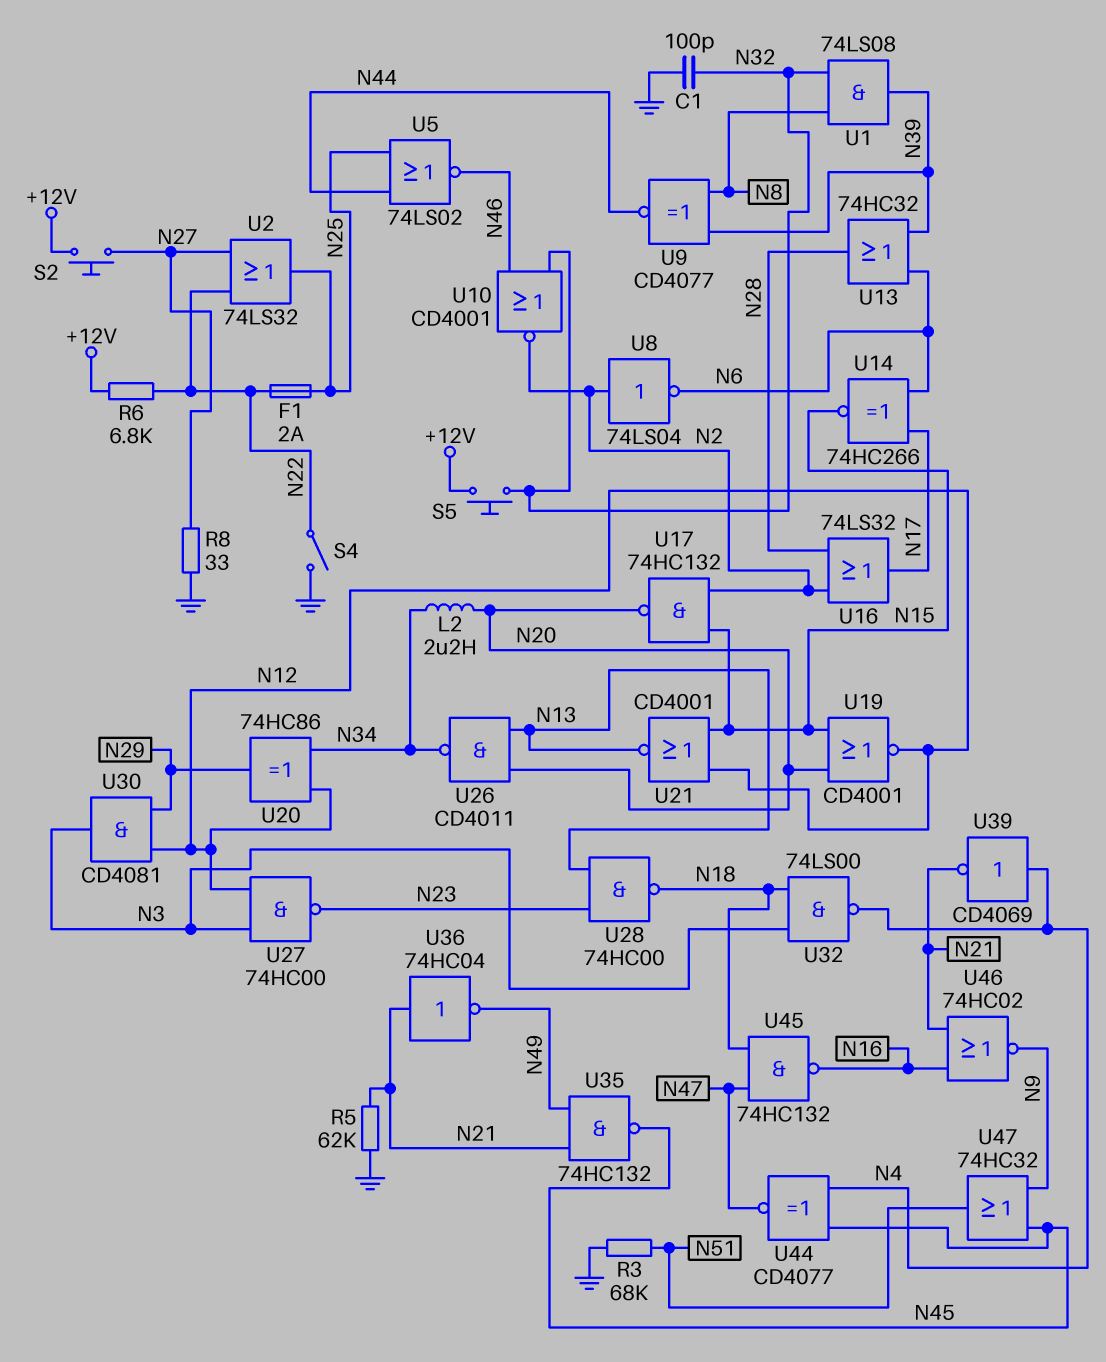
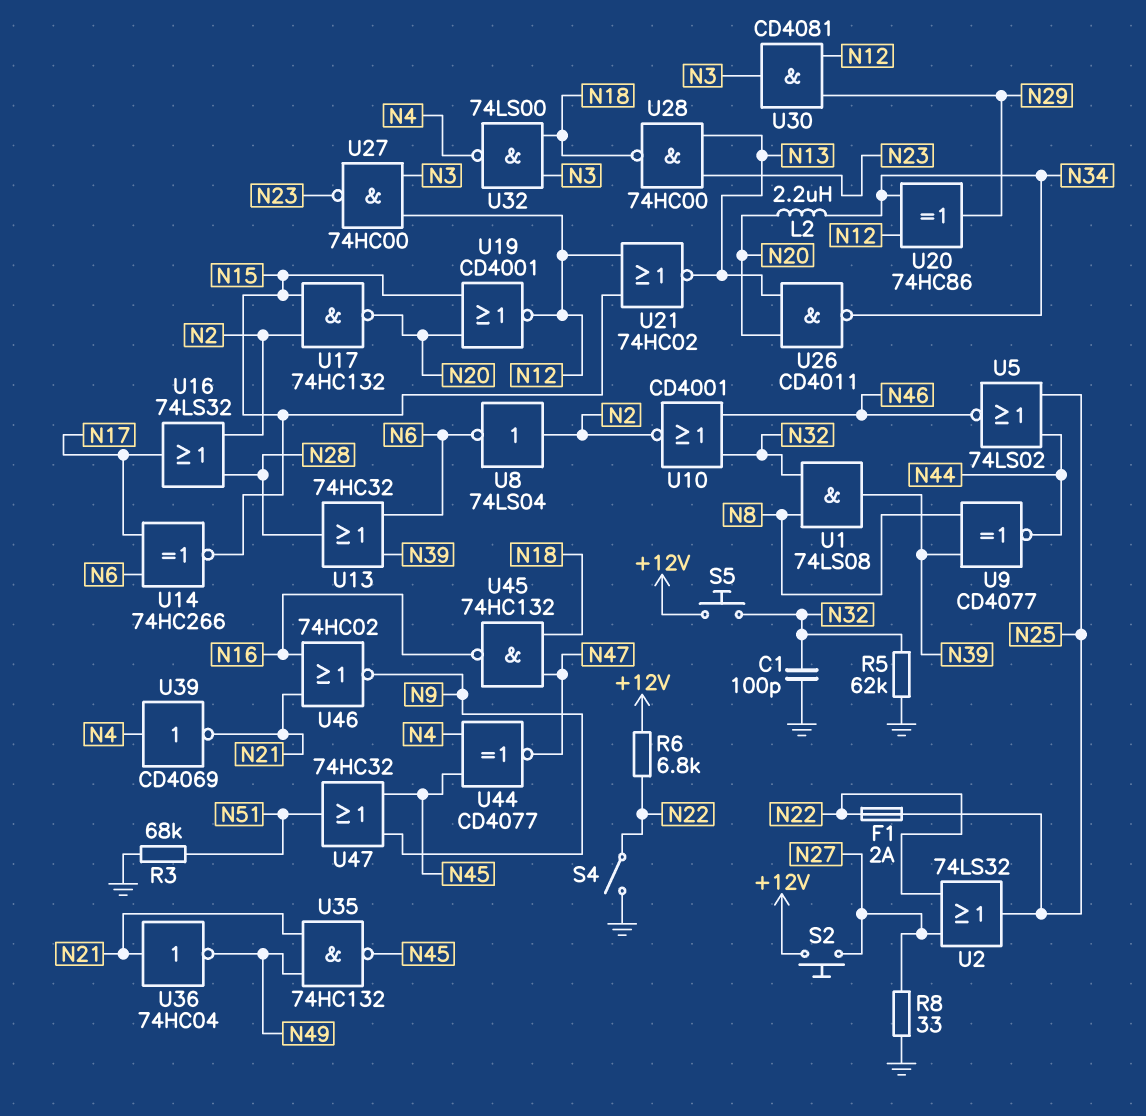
R5: 62k (GND, N21) -> 62k (GND, N32)
U21: NOR CD4001 (in N12, in N15, out N13) -> NOR 74HC02 (in N12, in N15, out N13)

